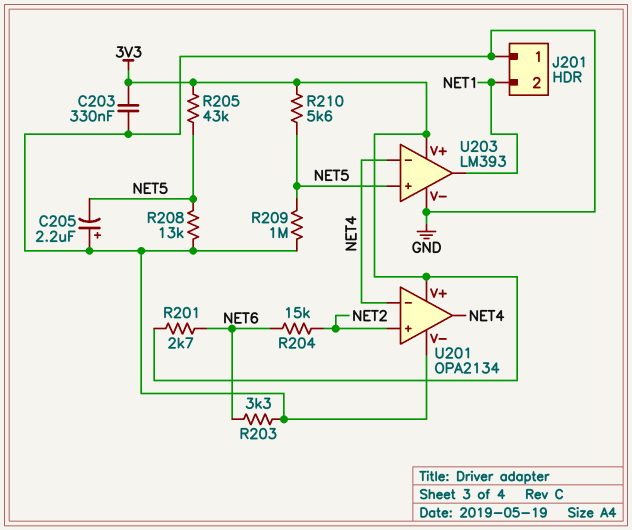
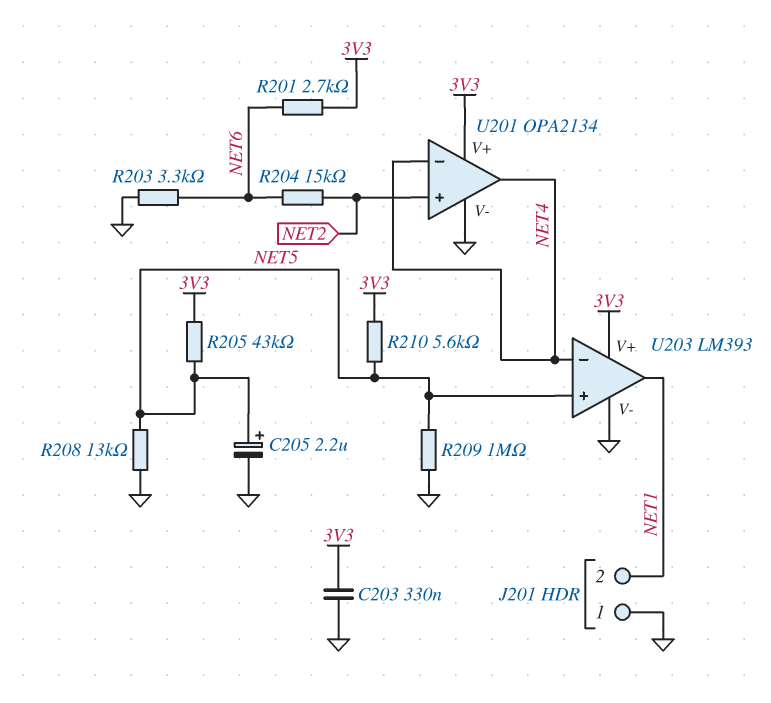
C205: 2.2uF (plus GND, minus NET5) -> 2.2uF (plus NET5, minus GND)

